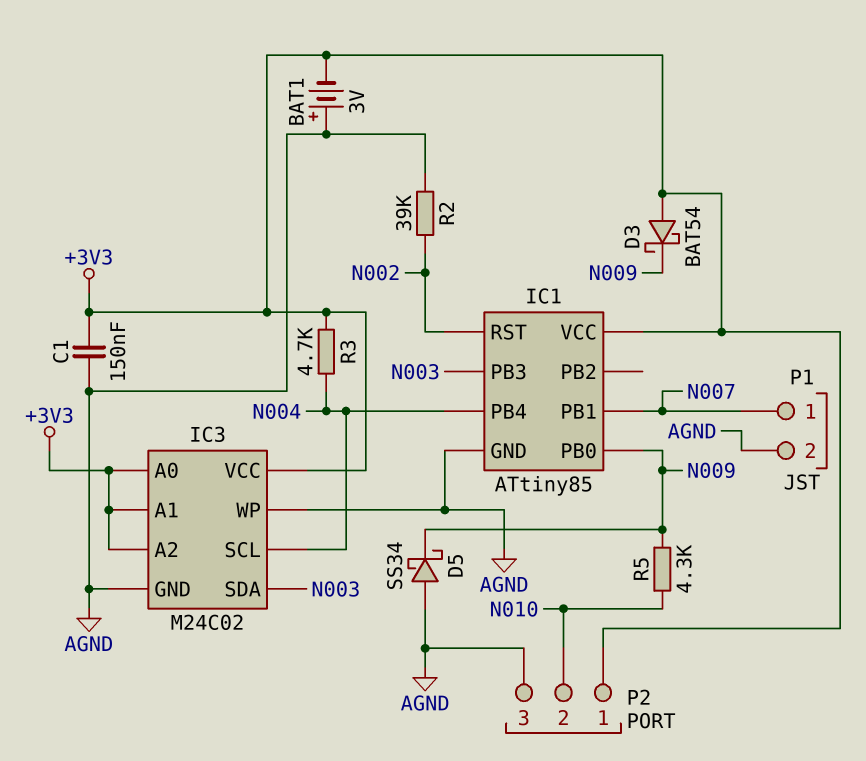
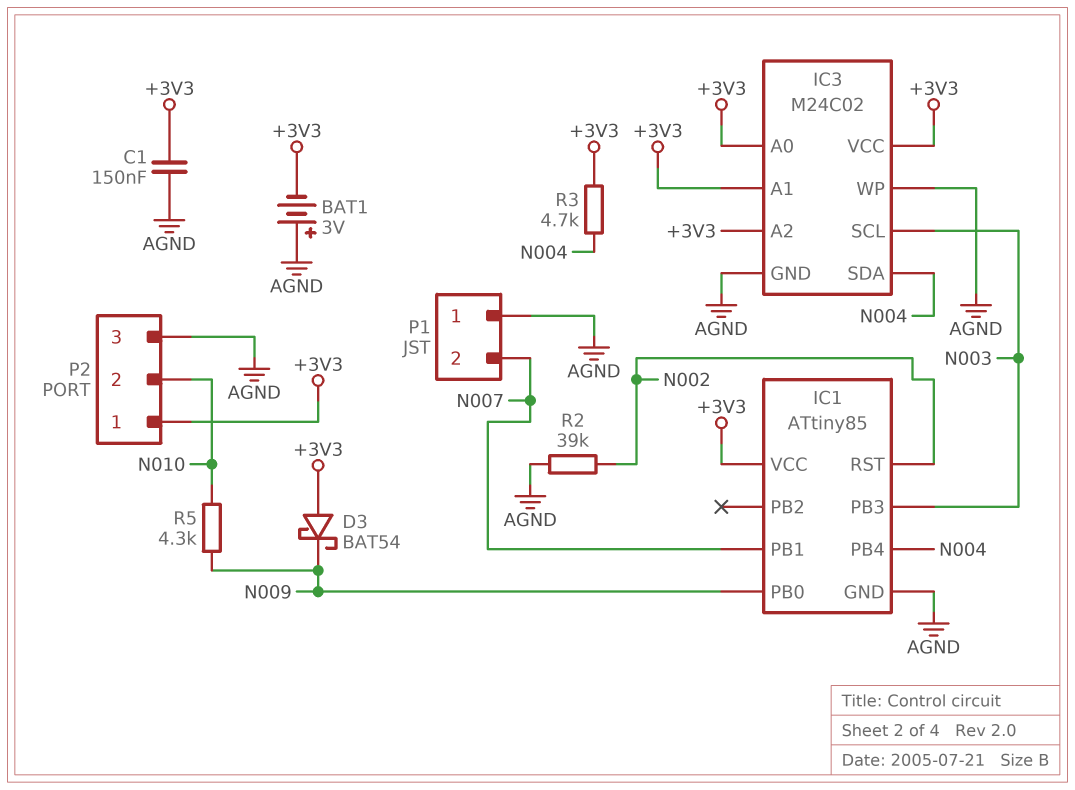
D5: schottky SS34 (A AGND, K N009) -> none
IC3 pin SCL: N004 -> N003
IC3 pin SDA: N003 -> N004
P1 pin 1: N007 -> AGND
P1 pin 2: AGND -> N007

